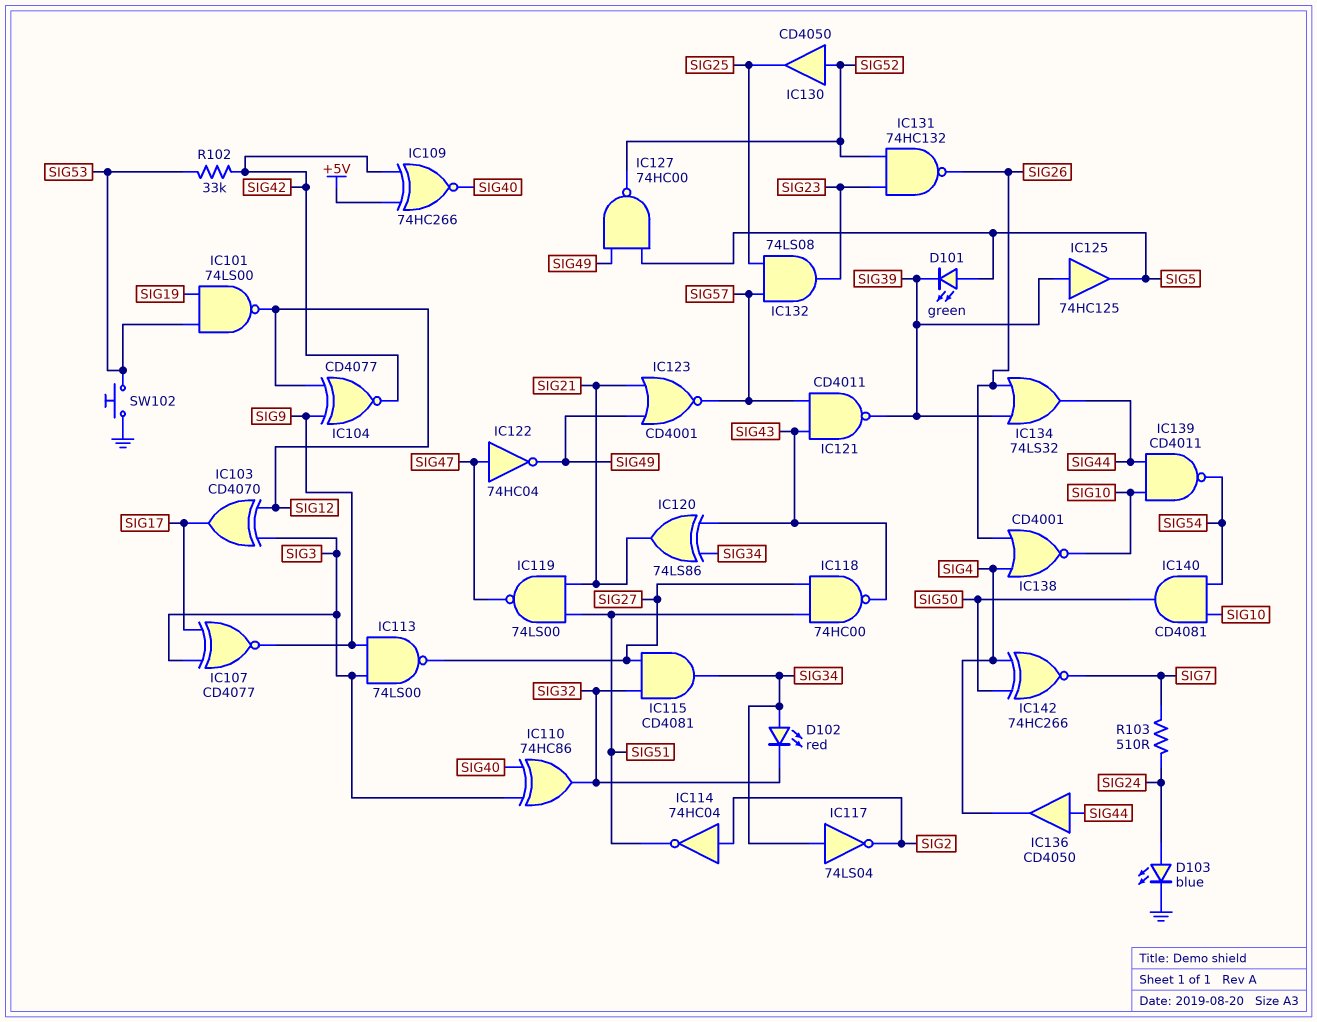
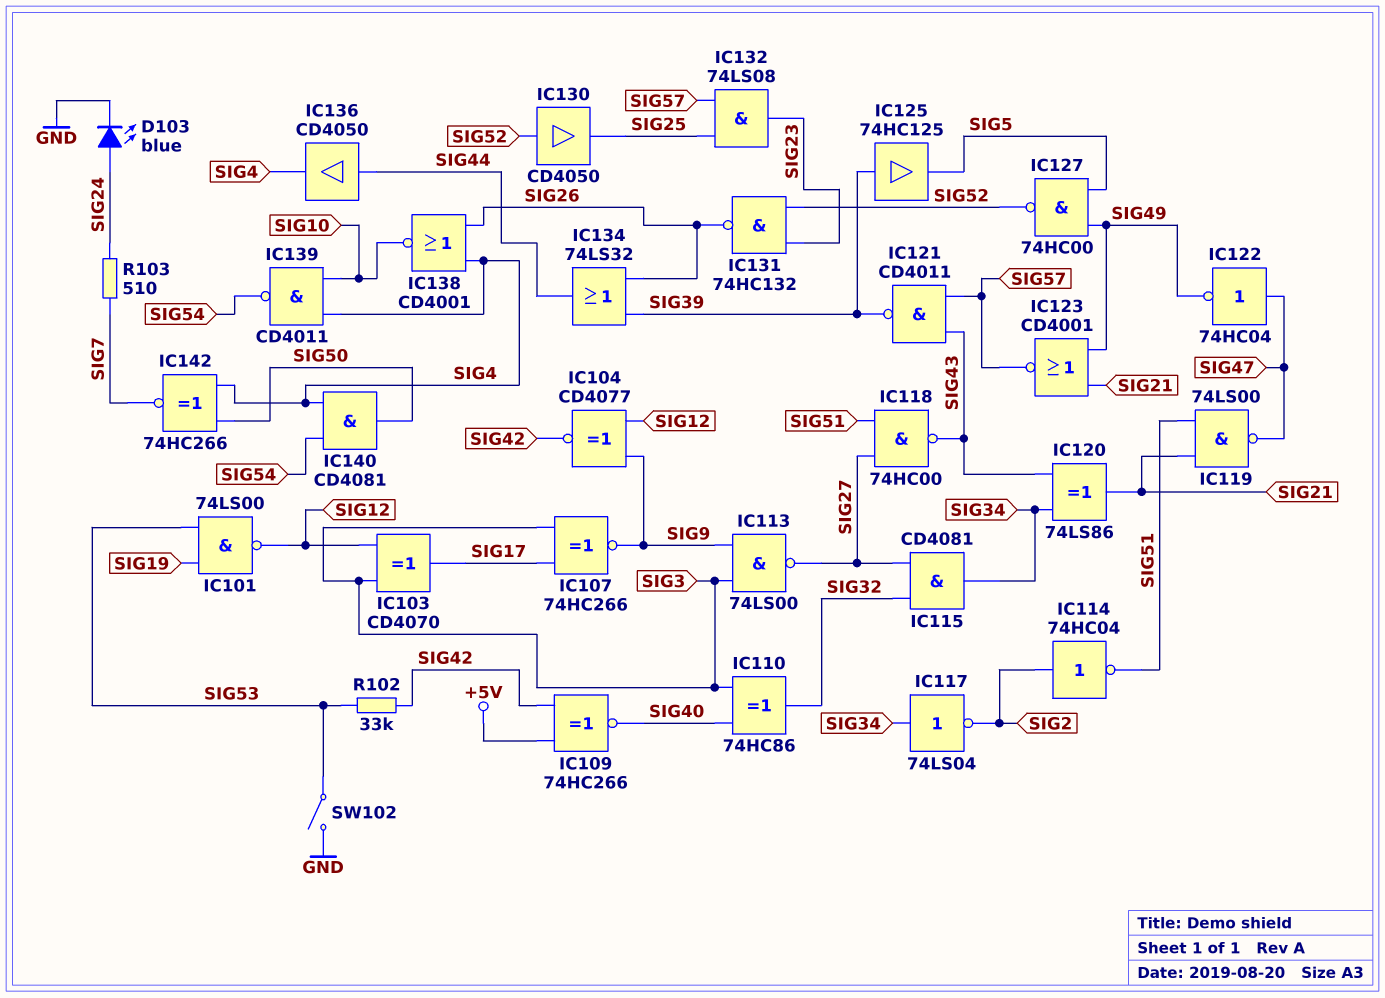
D101: LED green (A SIG5, K SIG39) -> none
D102: LED red (A SIG34, K SIG32) -> none
IC107: XNOR CD4077 (in SIG3, in SIG17, out SIG9) -> XNOR 74HC266 (in SIG3, in SIG17, out SIG9)
IC139: NAND CD4011 (in SIG10, in SIG44, out SIG54) -> NAND CD4011 (in SIG4, in SIG10, out SIG54)
IC140: AND CD4081 (in SIG10, in SIG54, out SIG50) -> AND CD4081 (in SIG4, in SIG54, out SIG50)
SW102: button (GND, SIG53) -> switch (GND, SIG53)

